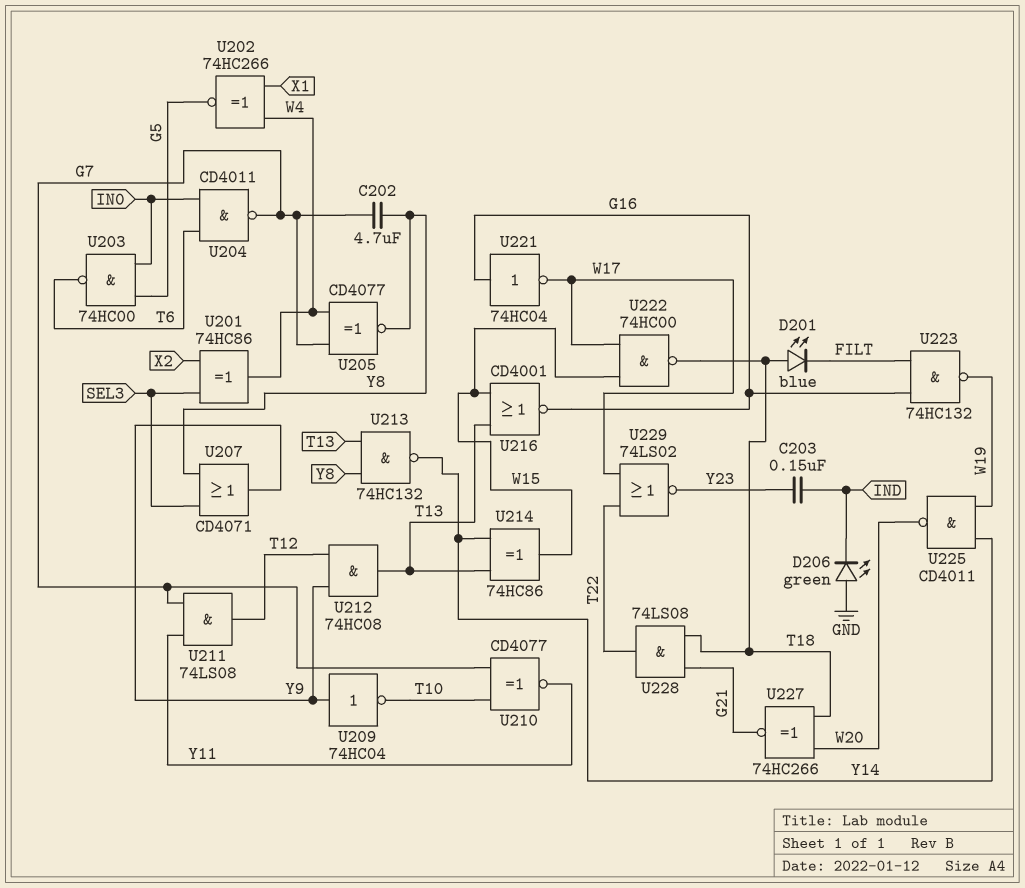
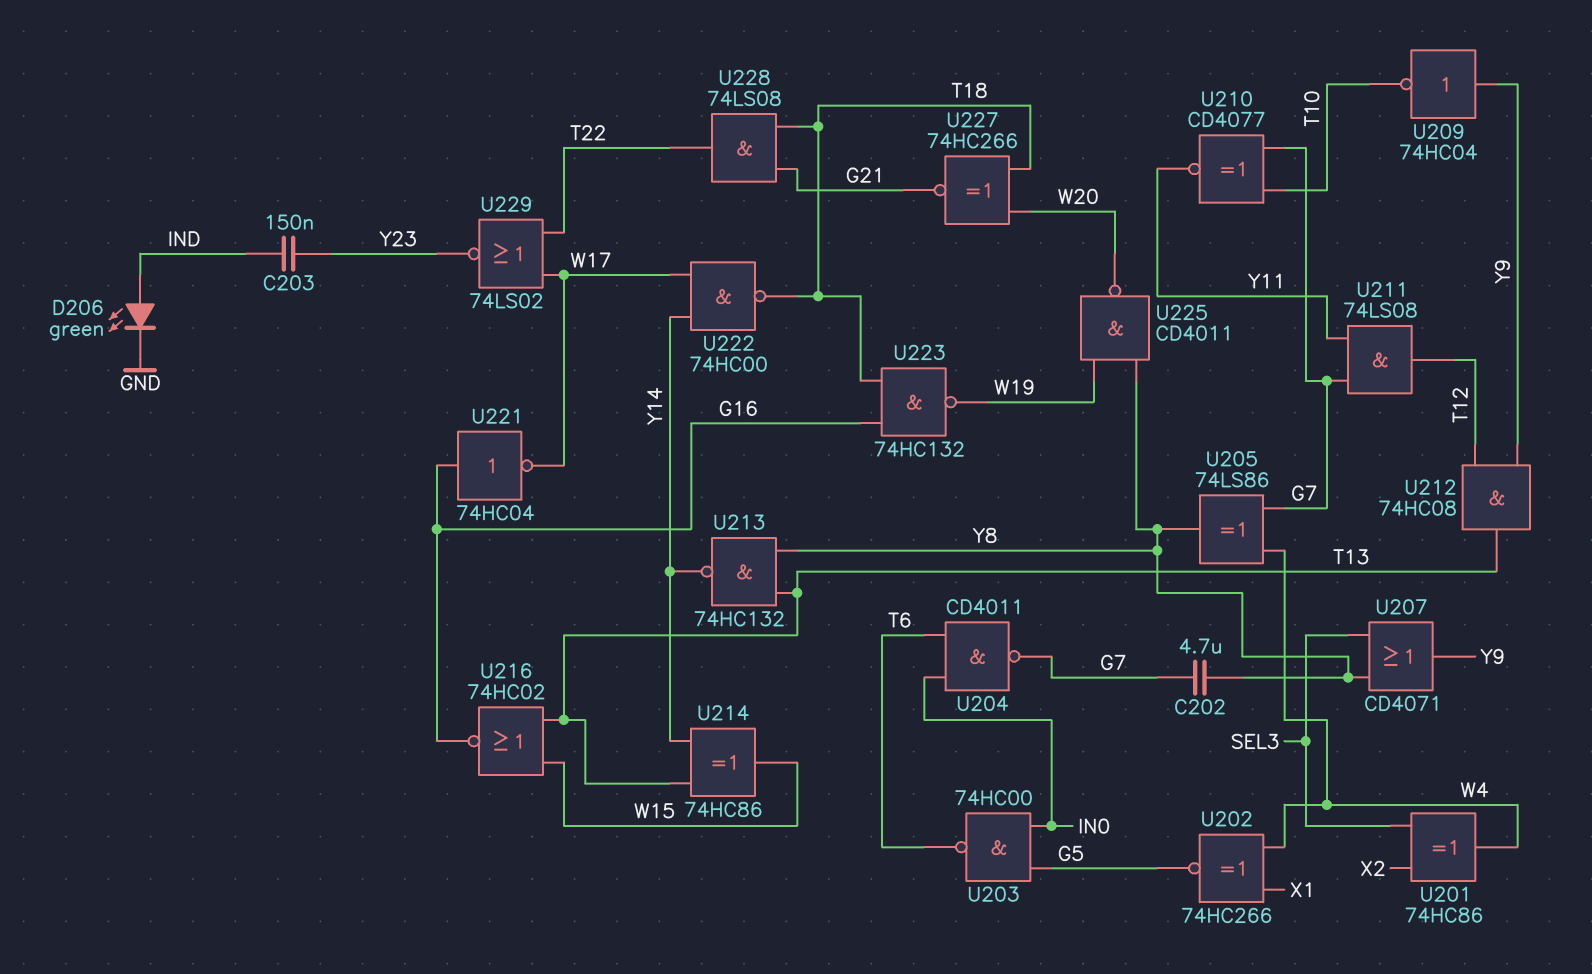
D201: LED blue (A T18, K FILT) -> none
D206: LED green (A GND, K IND) -> LED green (A IND, K GND)
U205: XNOR CD4077 (in G7, in W4, out Y8) -> XOR 74LS86 (in G7, in W4, out Y8)
U216: NOR CD4001 (in T13, in W15, out G16) -> NOR 74HC02 (in T13, in W15, out G16)
U222: NAND 74HC00 (in W15, in W17, out T18) -> NAND 74HC00 (in W17, in Y14, out T18)
U223: NAND 74HC132 (in FILT, in G16, out W19) -> NAND 74HC132 (in G16, in T18, out W19)
U225: NAND CD4011 (in W19, in Y14, out W20) -> NAND CD4011 (in W19, in Y8, out W20)

